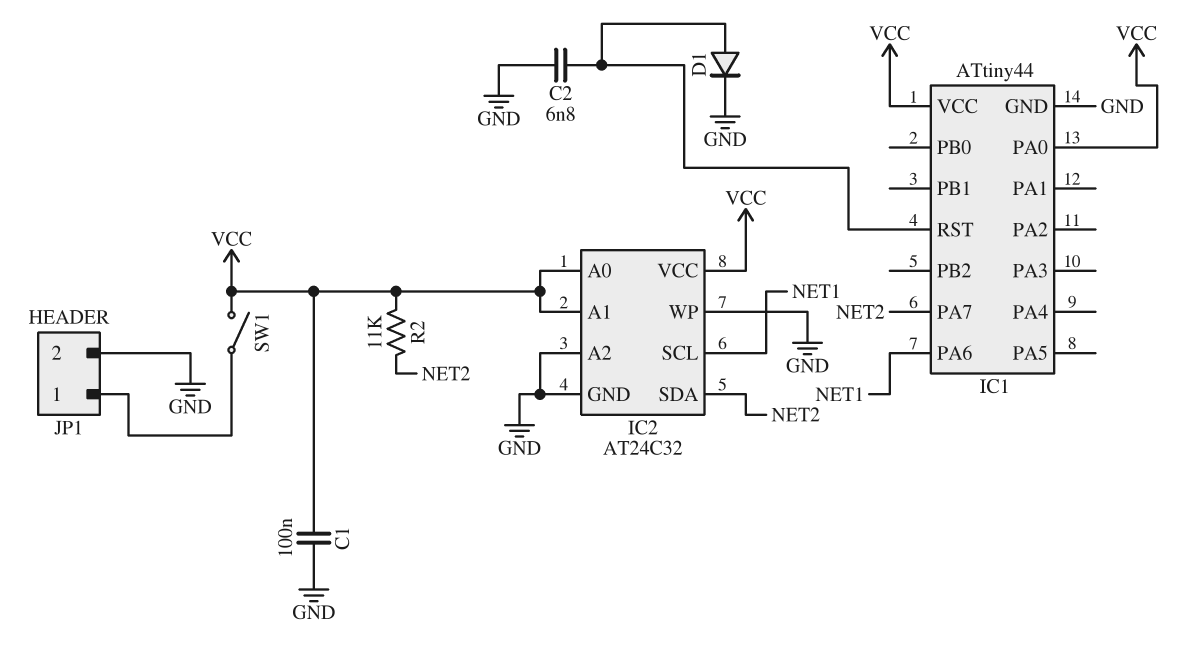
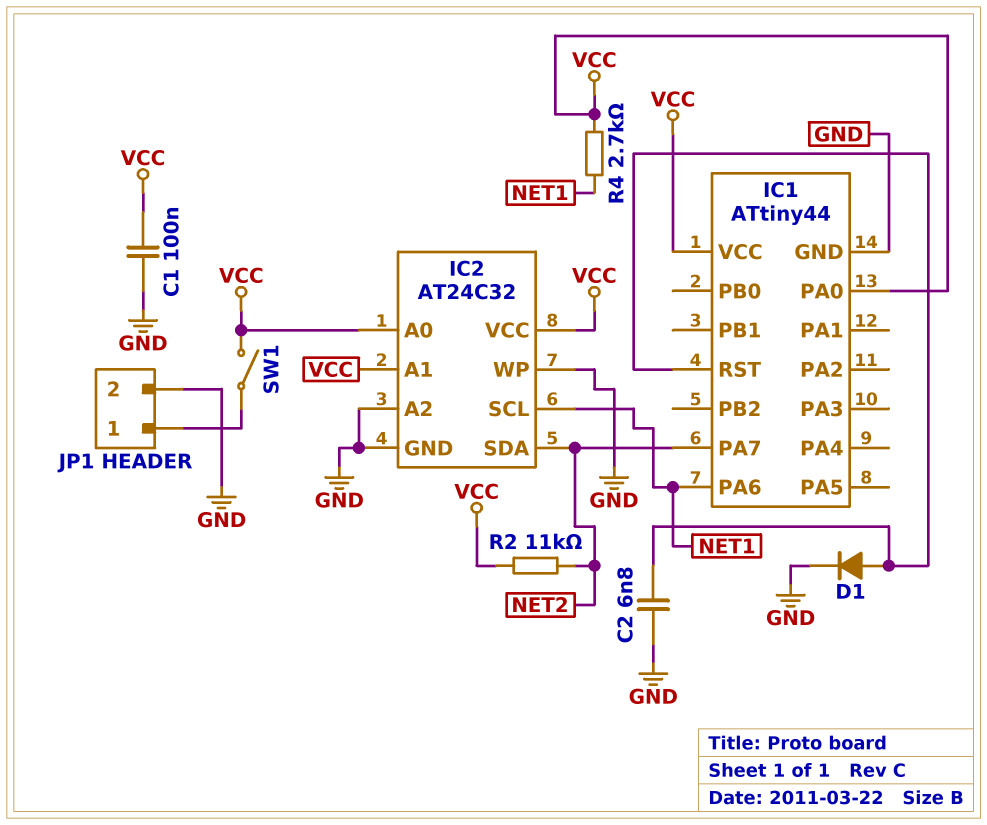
R4: none -> 2.7k (NET1, VCC)

